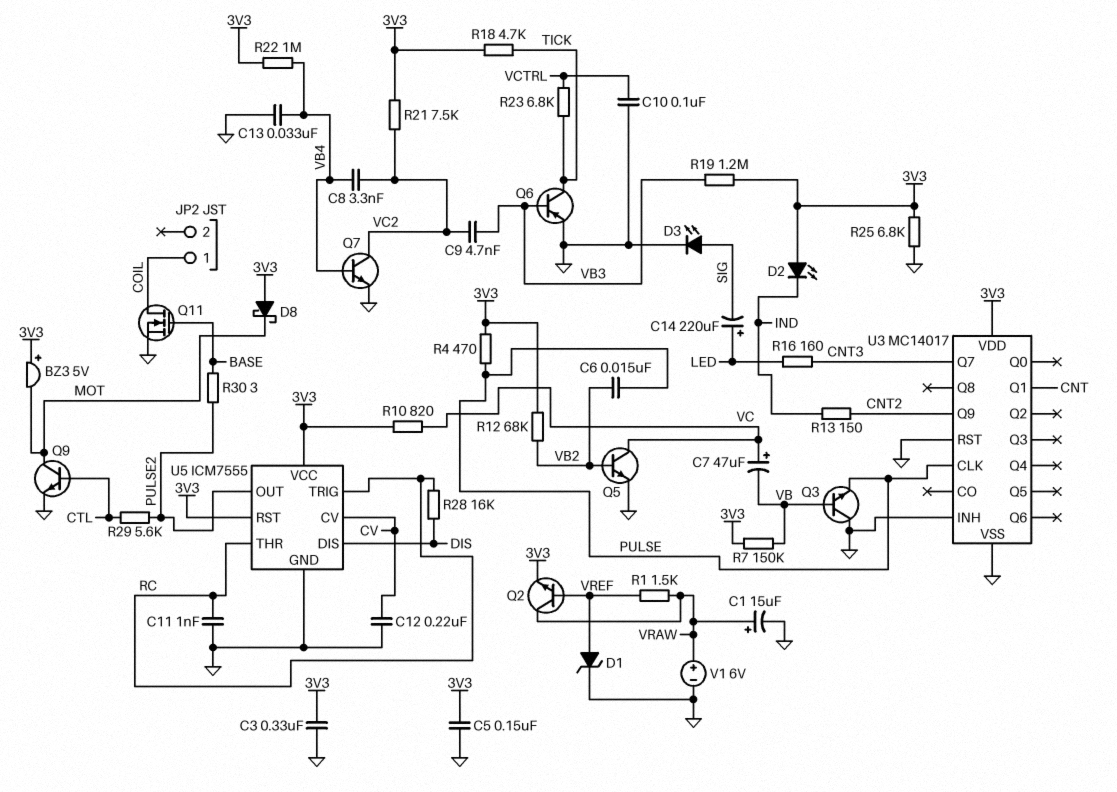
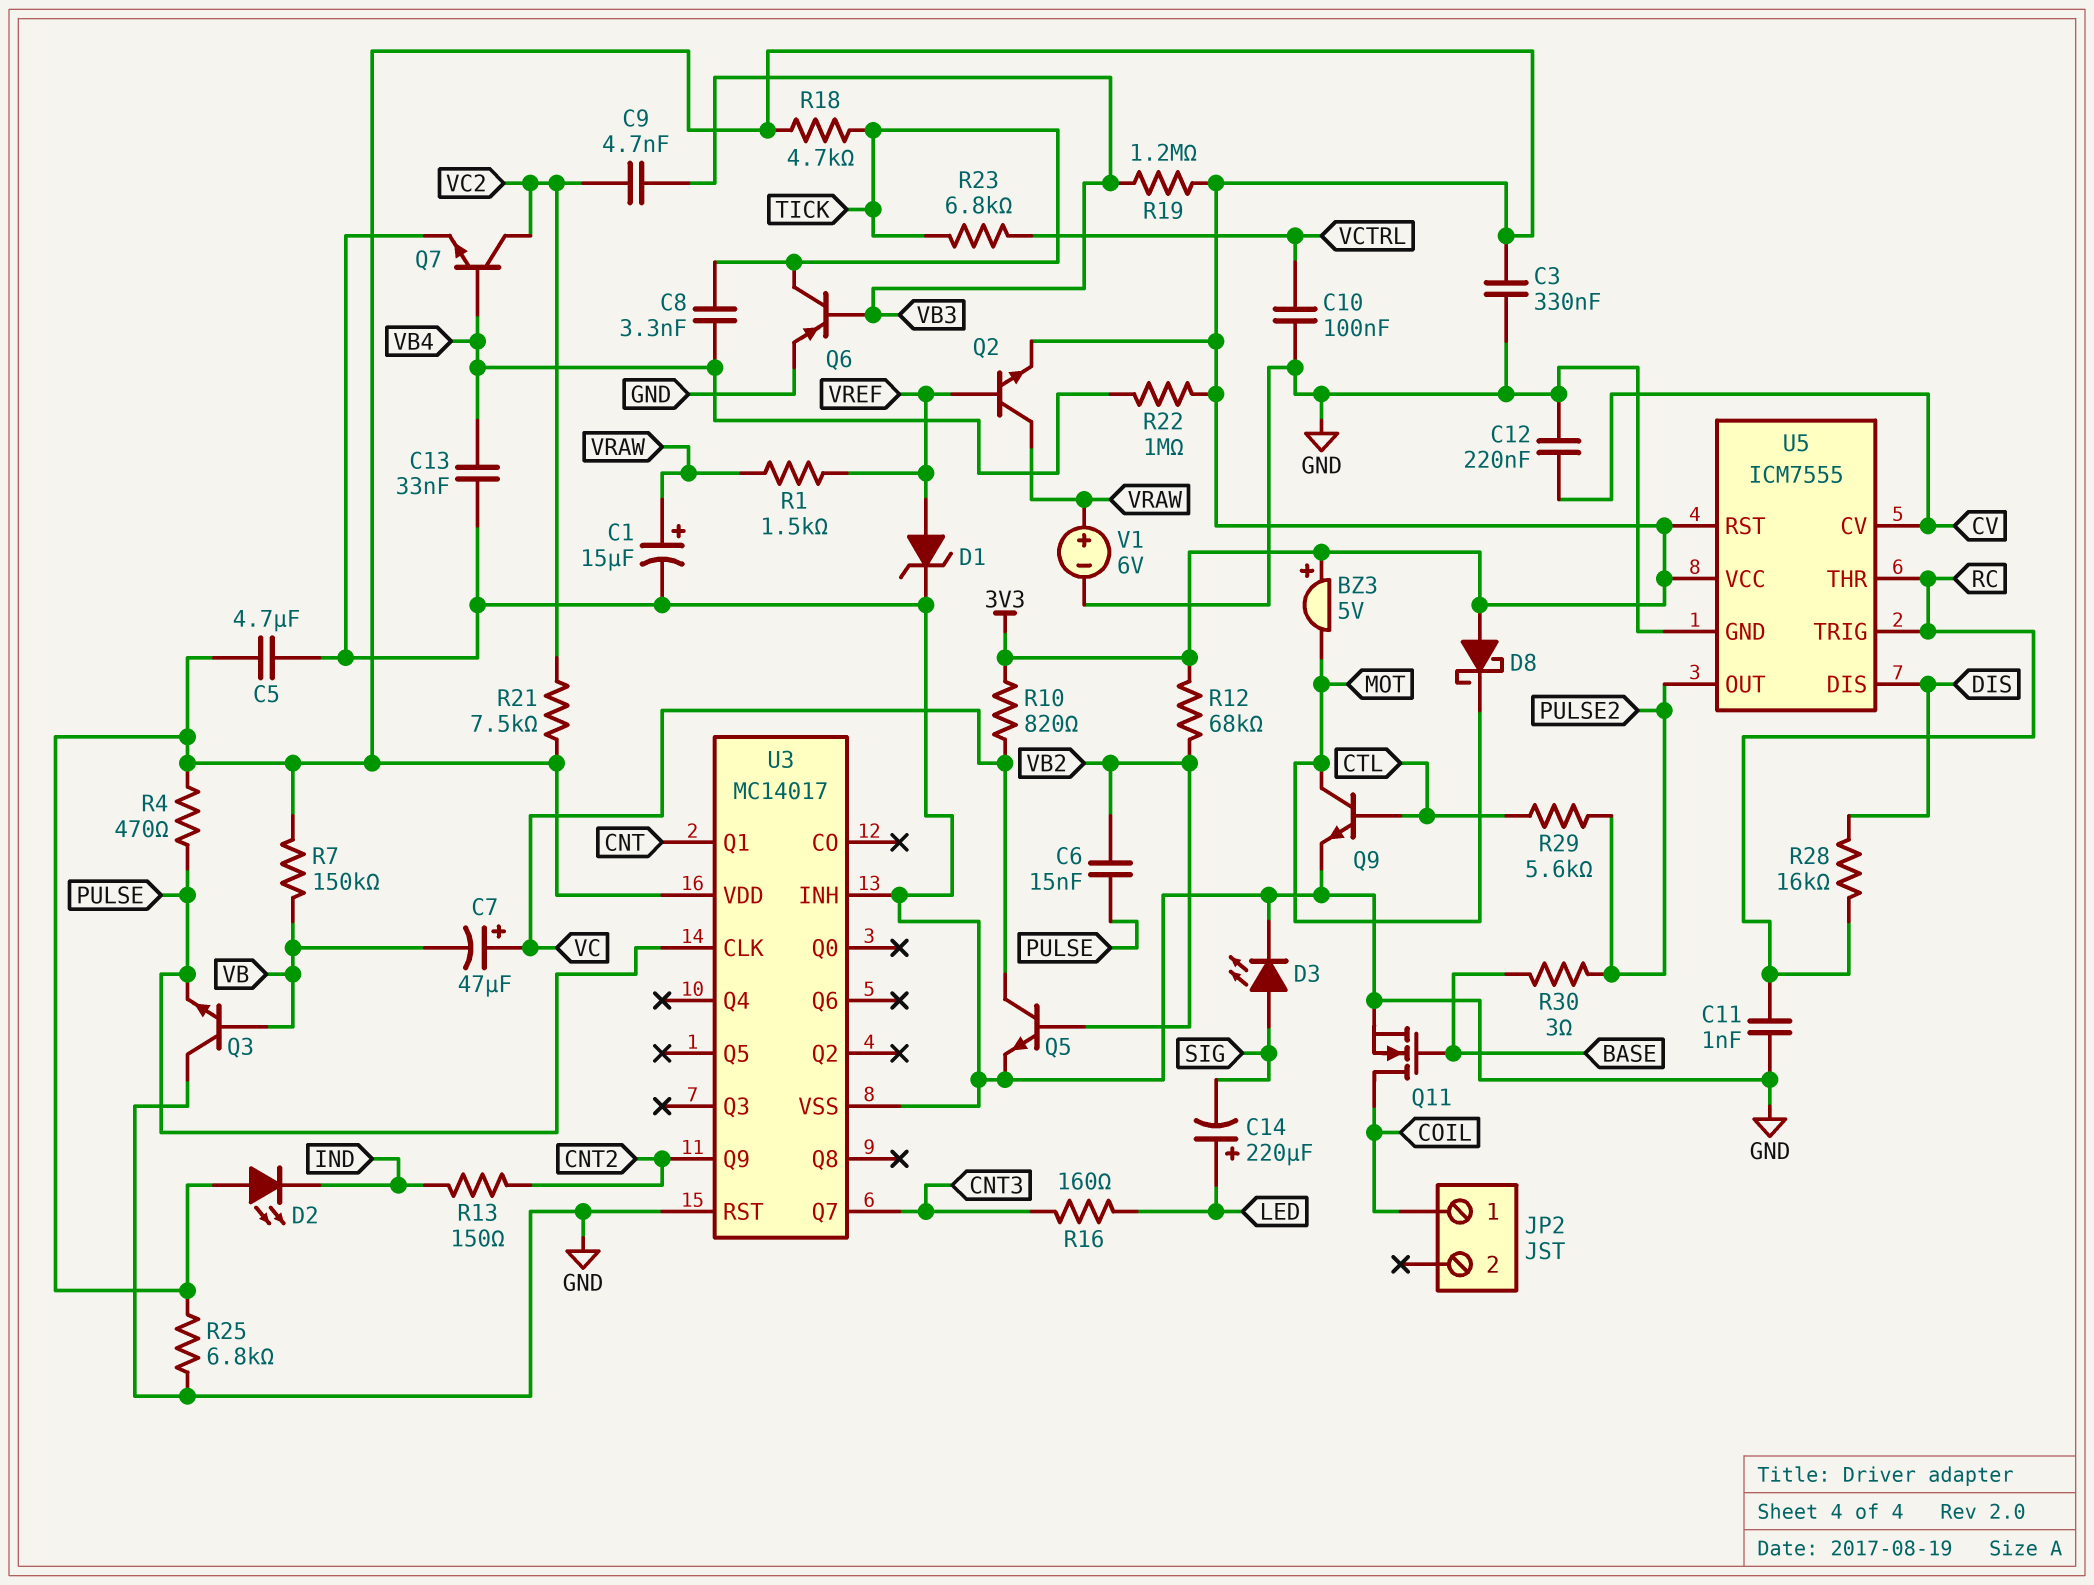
C5: 150nF (3V3, GND) -> 4.7uF (3V3, GND)
C8: 3.3nF (VB4, VC2) -> 3.3nF (TICK, VB4)

